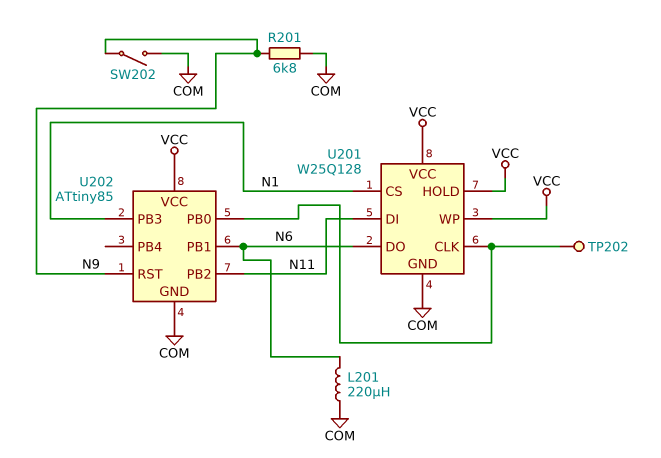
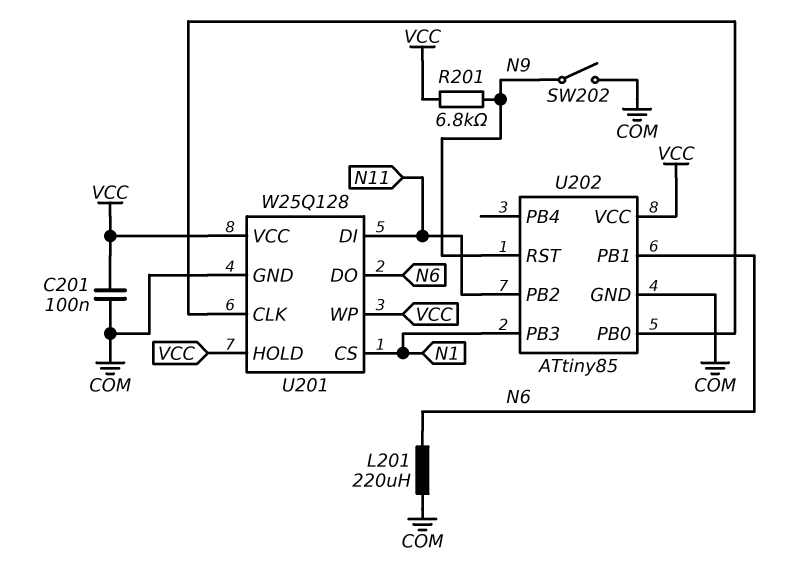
C201: none -> 100nF (COM, VCC)
R201: 6.8k (COM, N9) -> 6.8k (N9, VCC)
TP202: test point (U201/CLK) -> none

